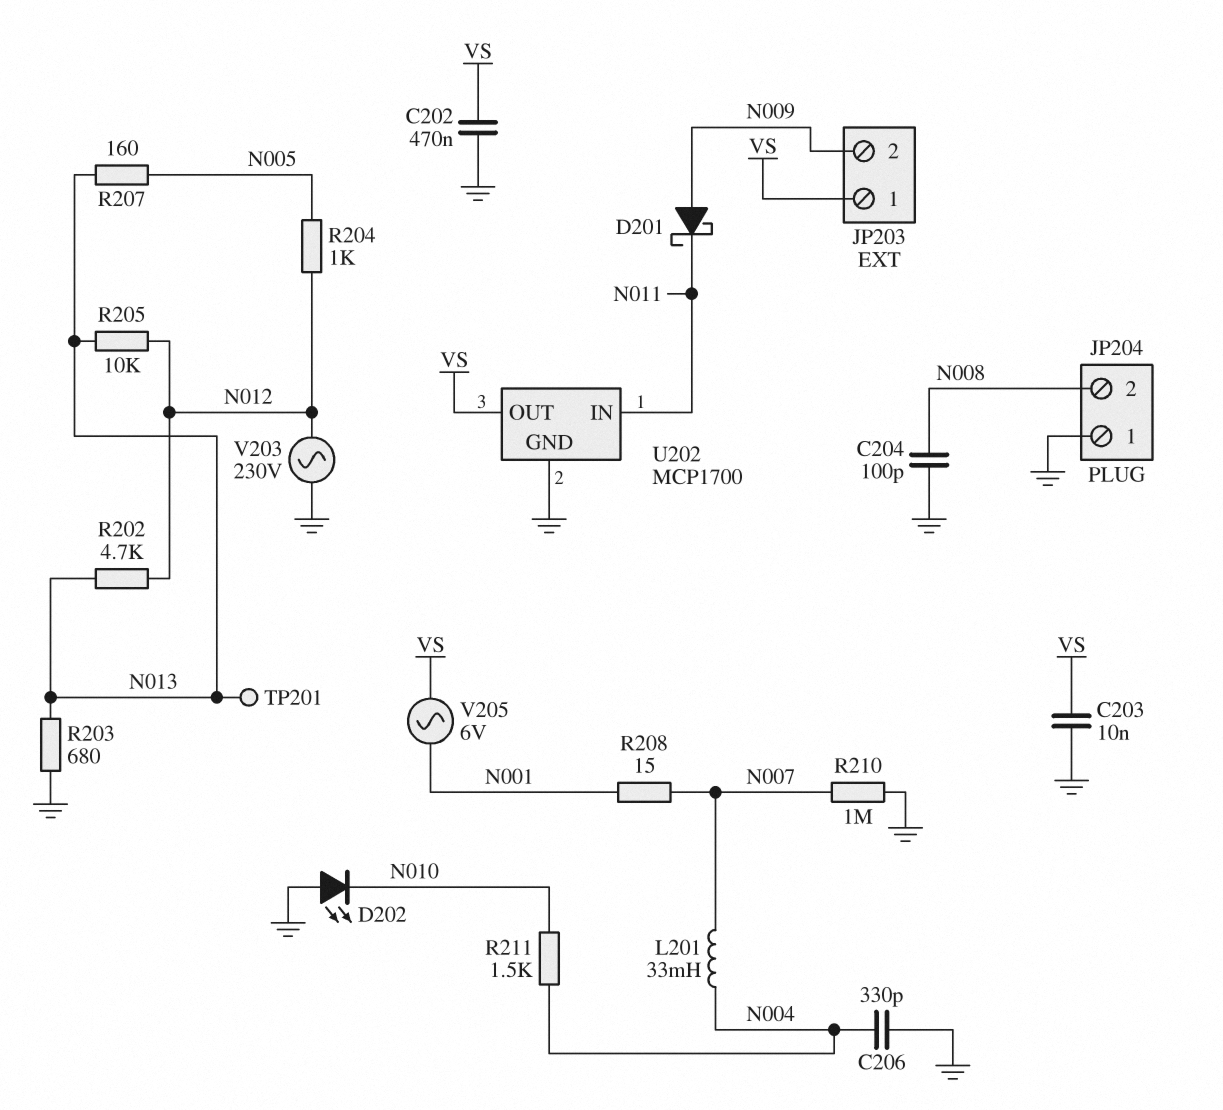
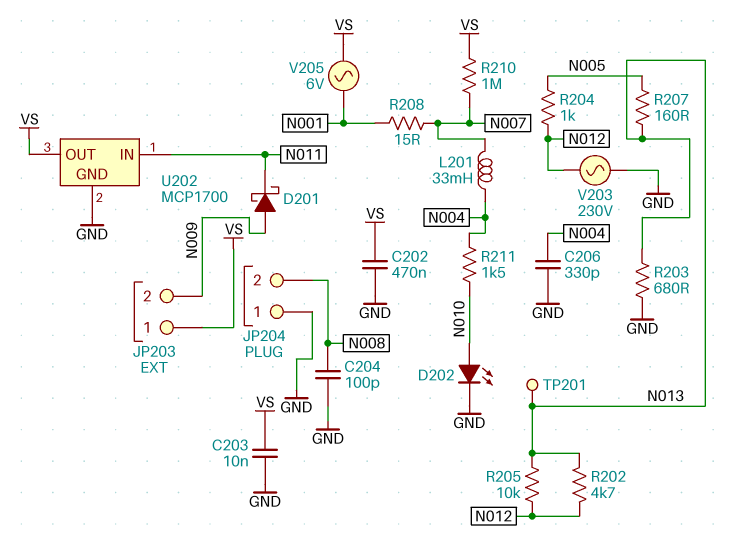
D202: LED (A GND, K N010) -> LED (A N010, K GND)
R210: 1M (GND, N007) -> 1M (N007, VS)

